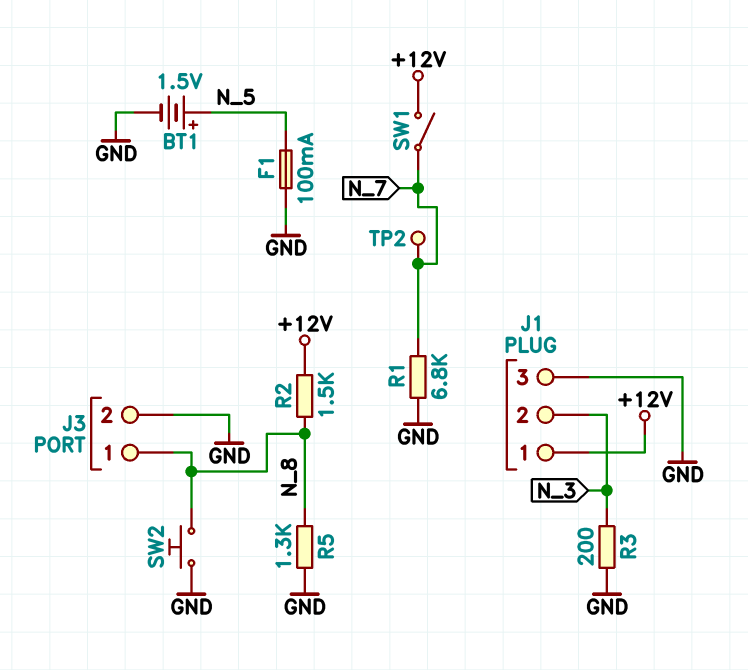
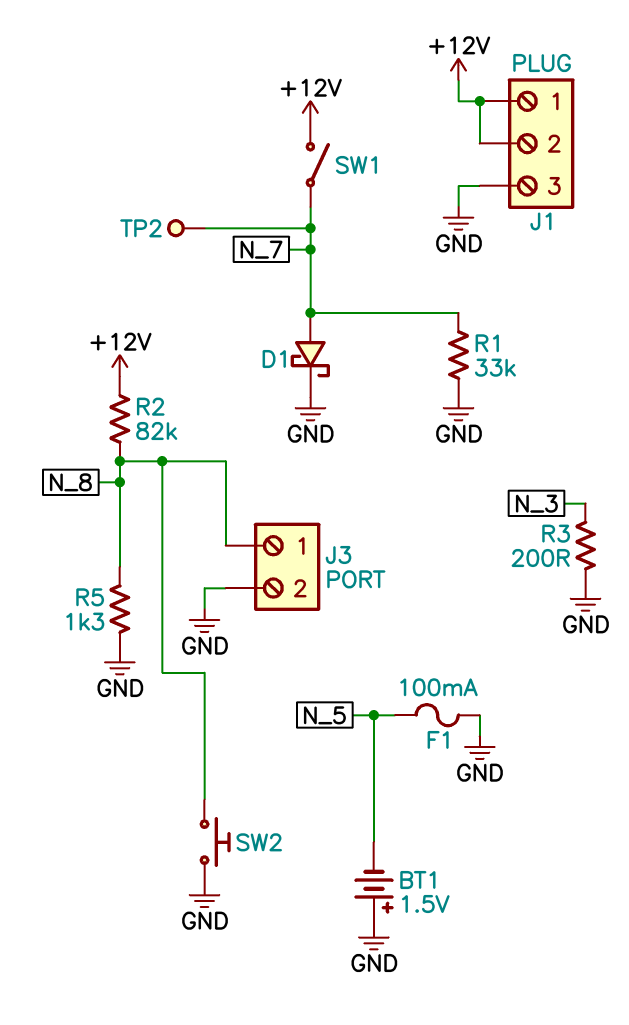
BT1: 1.5V (plus N_5, minus GND) -> 1.5V (plus GND, minus N_5)
D1: none -> schottky (A N_7, K GND)
J1 pin 2: N_3 -> +12V
R1: 6.8k (GND, N_7) -> 33k (GND, N_7)
R2: 1.5k (+12V, N_8) -> 82k (+12V, N_8)

